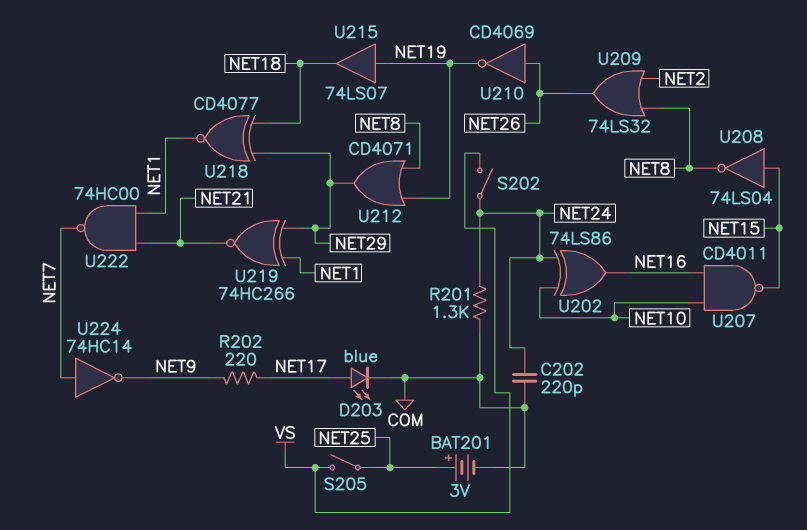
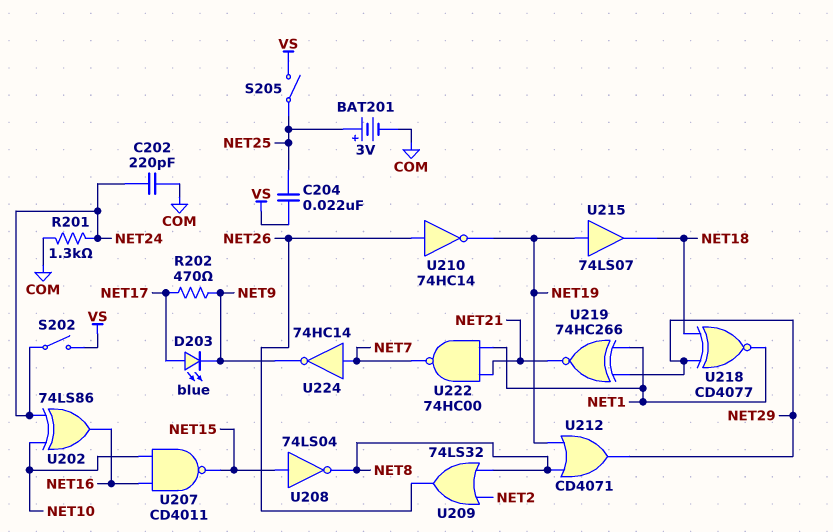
C204: none -> 22nF (NET25, VS)
D203: LED blue (A NET17, K COM) -> LED blue (A NET17, K NET9)
R202: 220 (NET9, NET17) -> 470 (NET9, NET17)
U210: NOT CD4069 (in NET26, out NET19) -> NOT 74HC14 (in NET26, out NET19)

